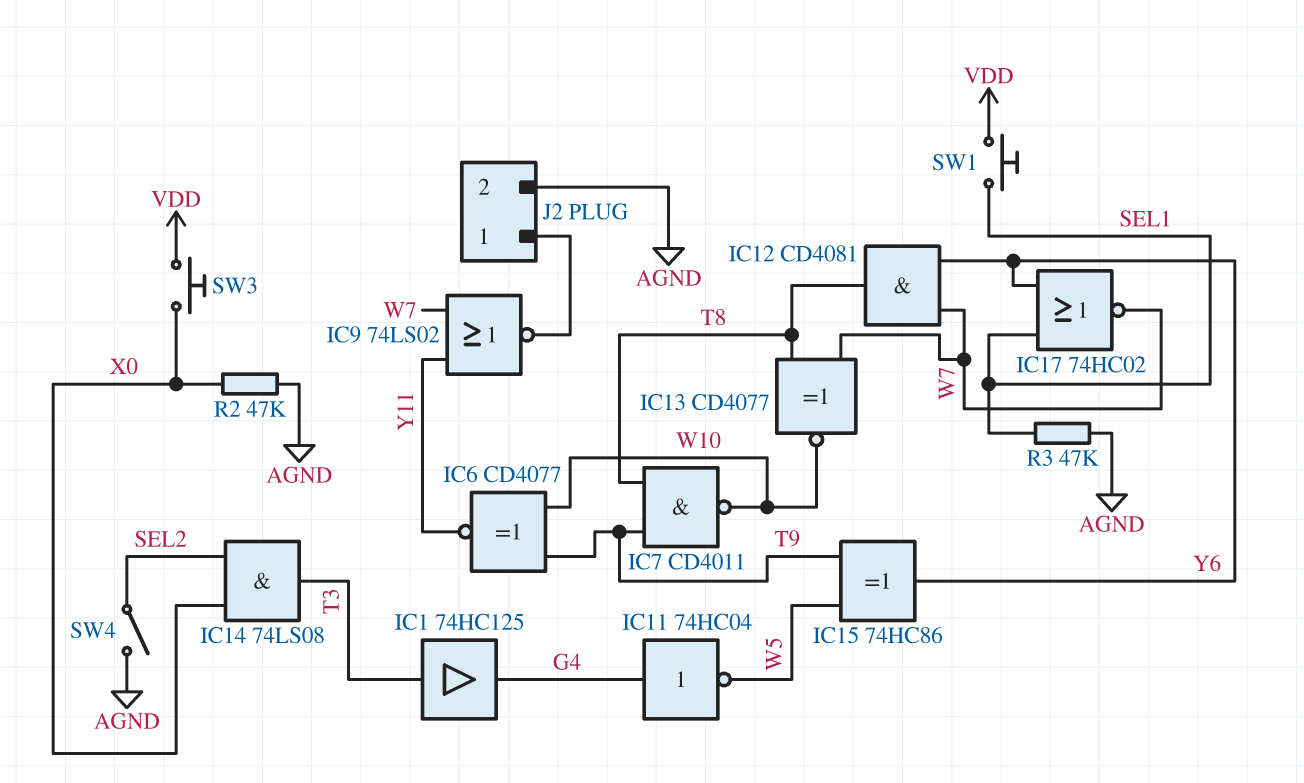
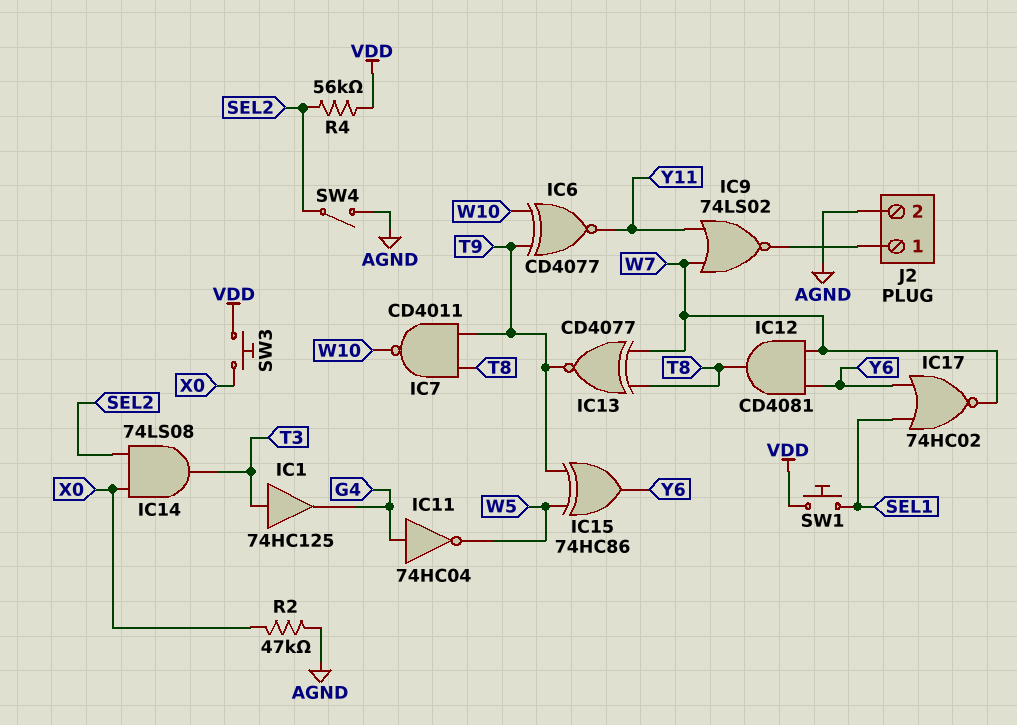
IC13: XNOR CD4077 (in T8, in W7, out W10) -> XNOR CD4077 (in T8, in W7, out T9)
R3: 47k (AGND, SEL1) -> none
R4: none -> 56k (SEL2, VDD)

